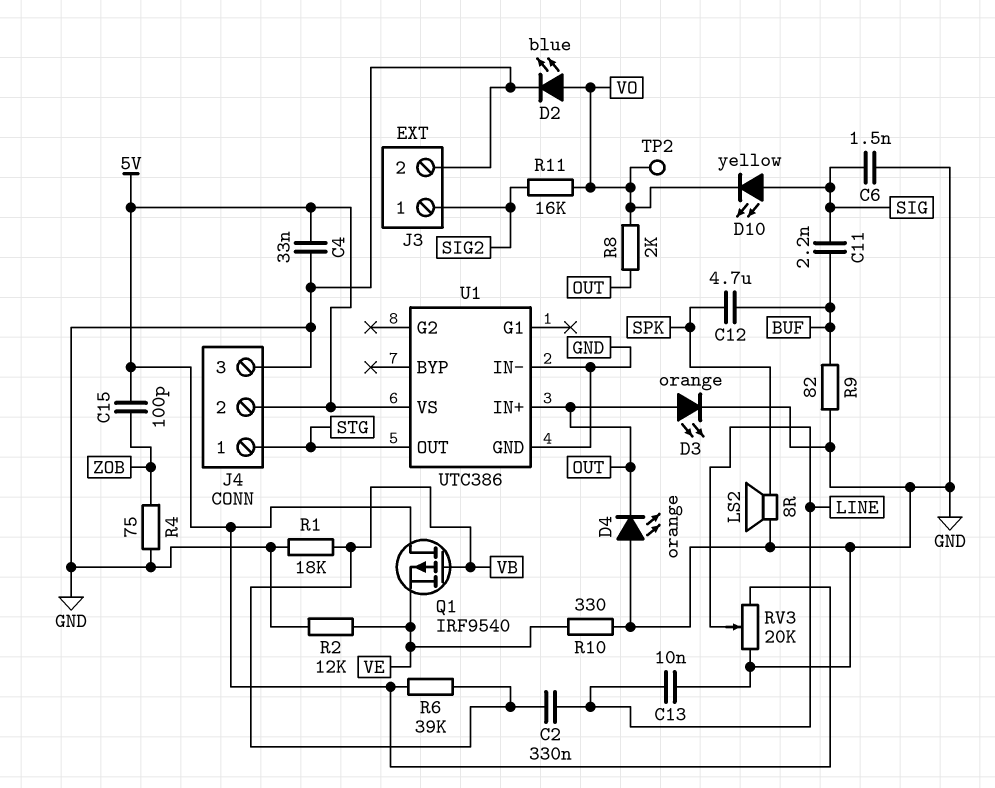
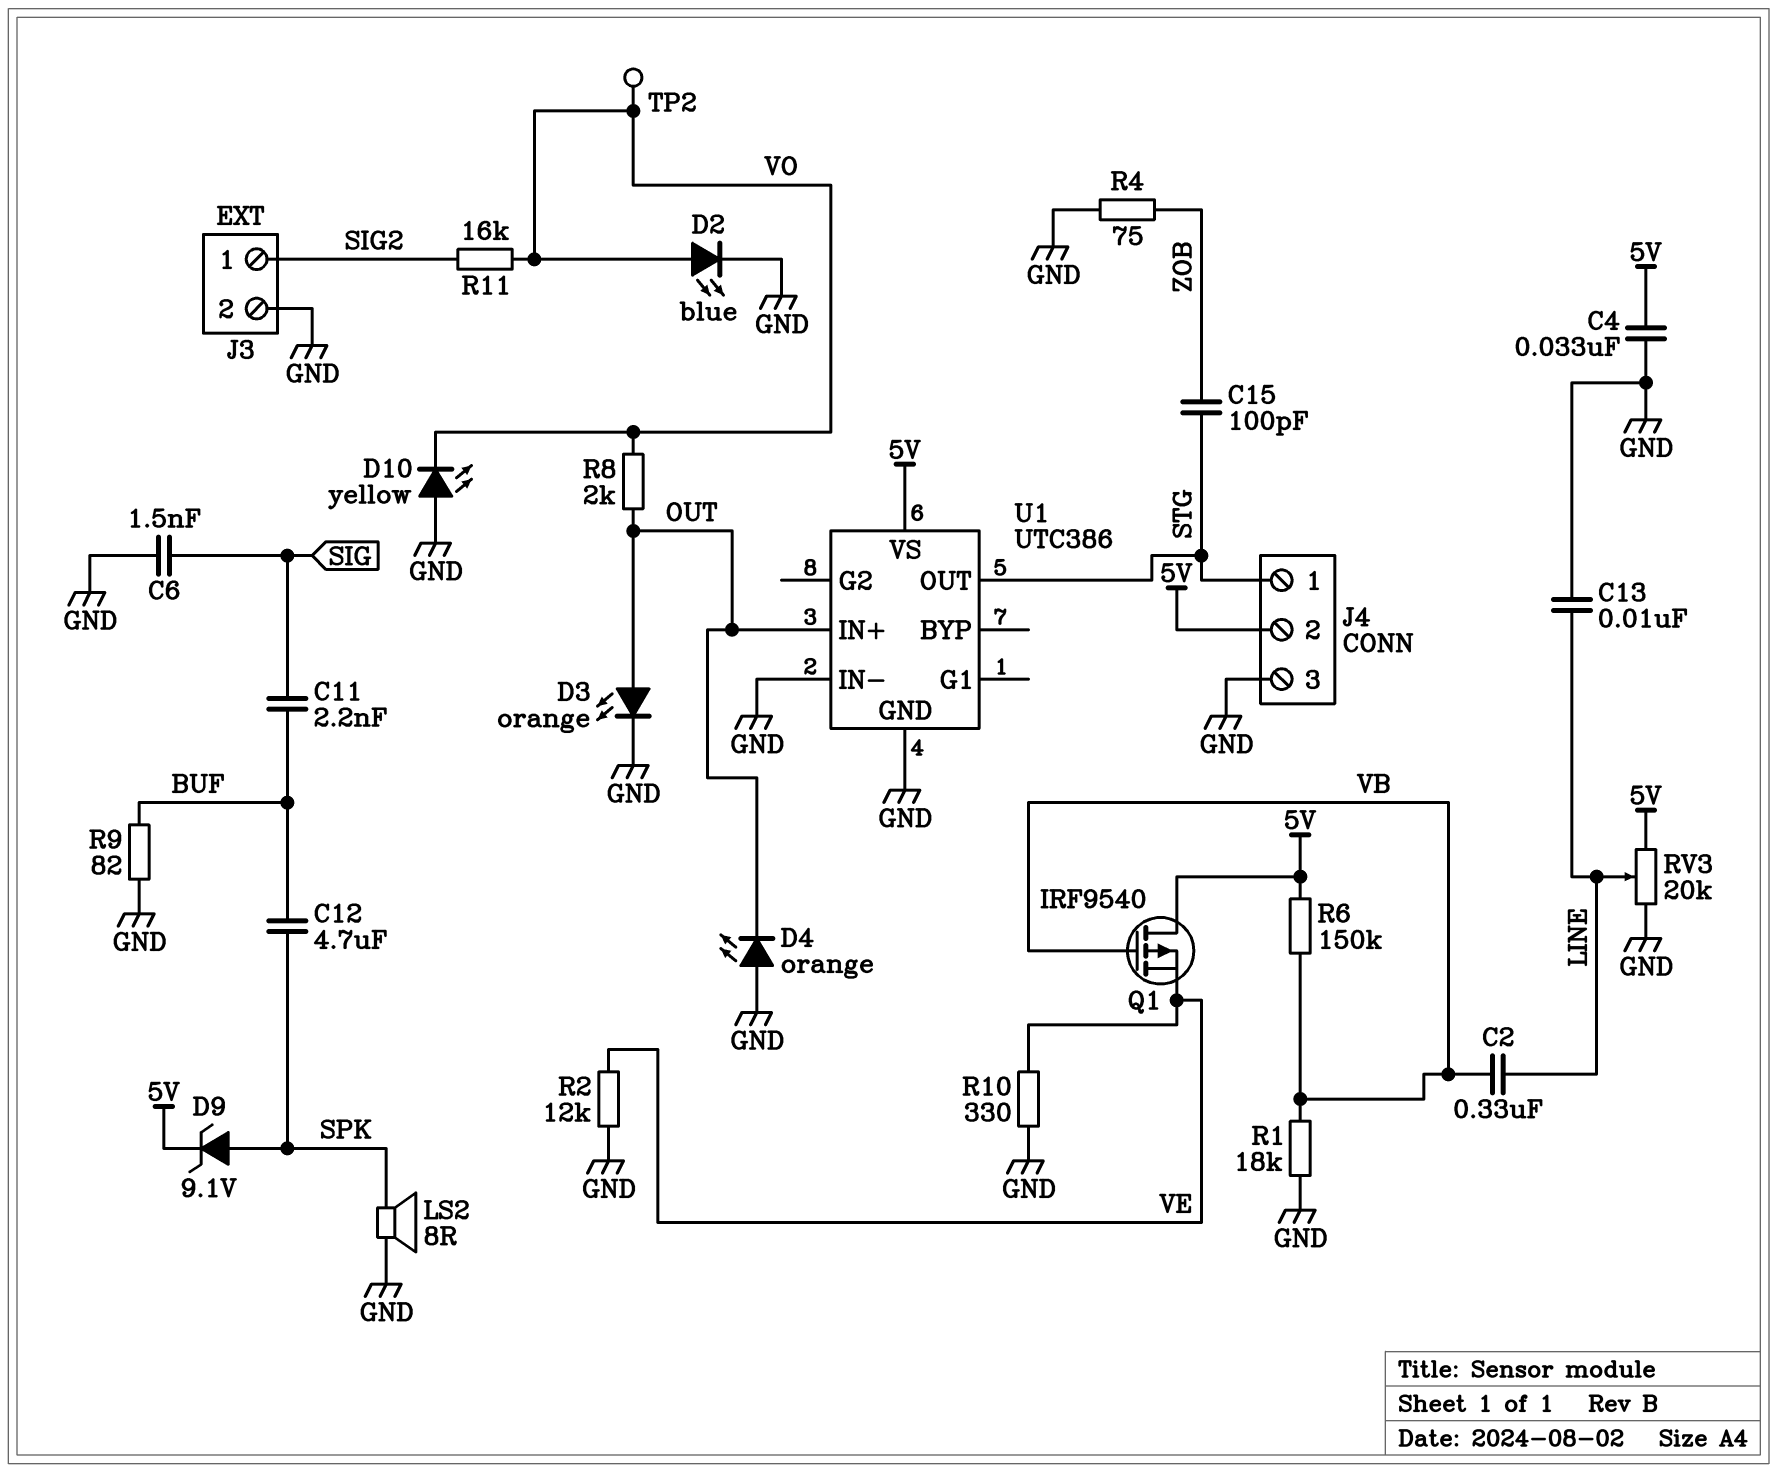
C15: 100pF (5V, ZOB) -> 100pF (STG, ZOB)
D9: none -> zener 9.1V (A SPK, K 5V)
D10: LED yellow (A SIG, K VO) -> LED yellow (A GND, K VO)
R6: 39k (5V, VB) -> 150k (5V, VB)

